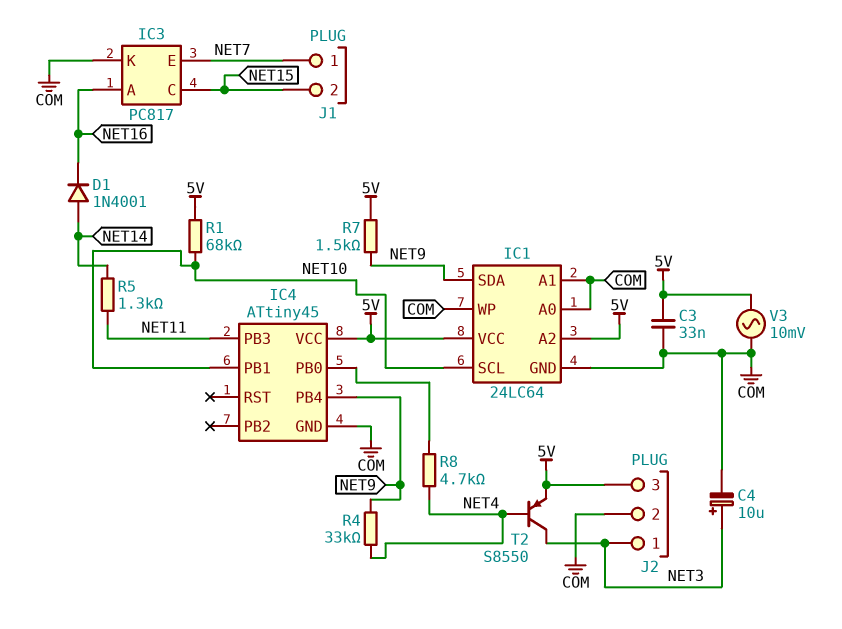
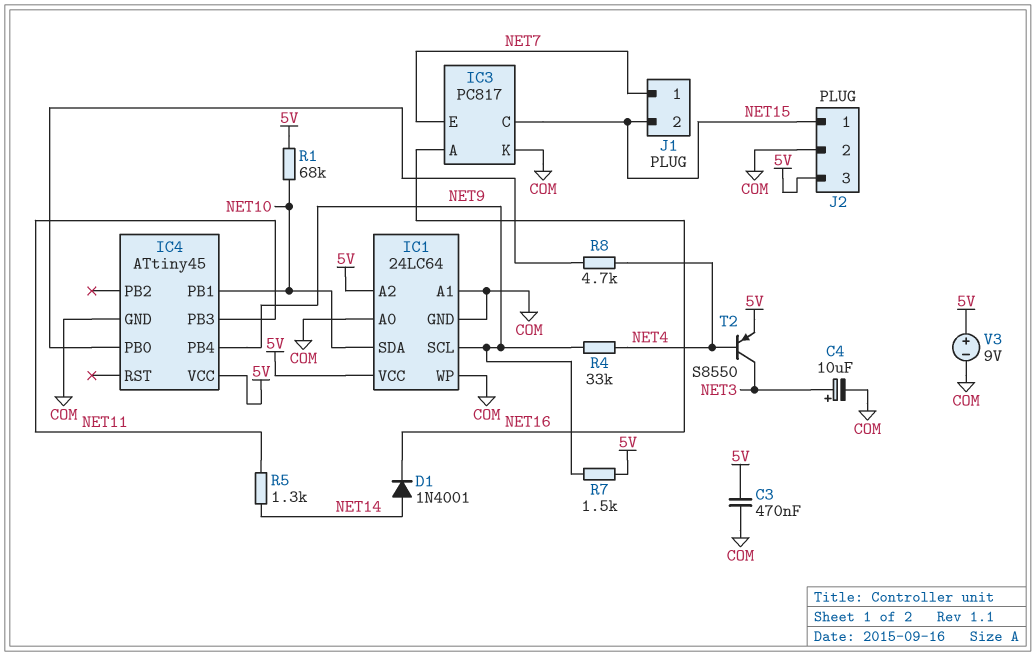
C3: 33nF (5V, COM) -> 470nF (5V, COM)
IC1 pin SCL: NET10 -> NET9
IC1 pin SDA: NET9 -> NET10
J2 pin 1: NET3 -> NET15
V3: AC 10mV (5V, COM) -> 9V (plus 5V, minus COM)

